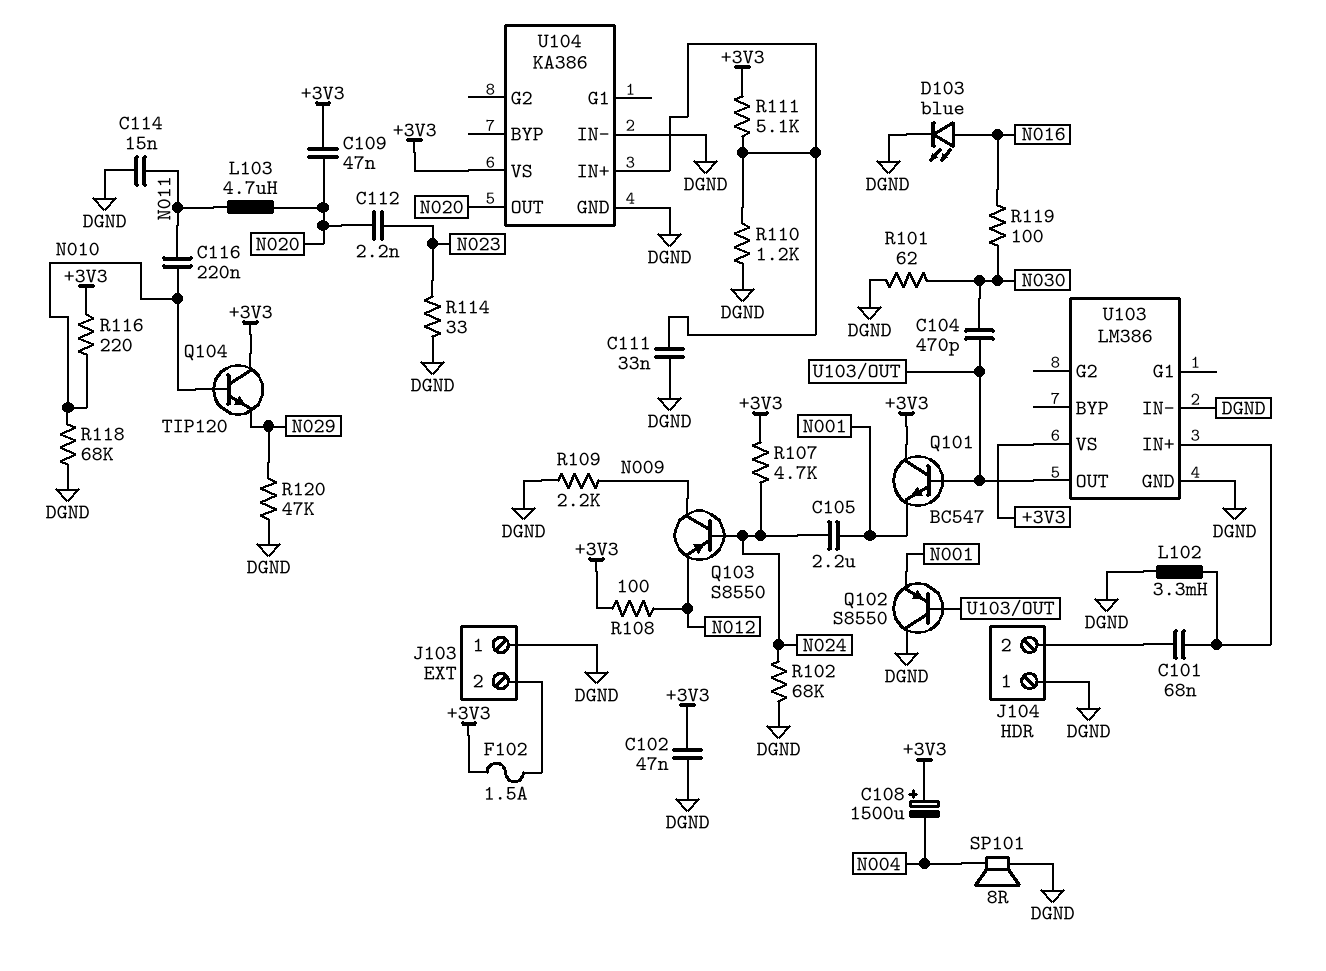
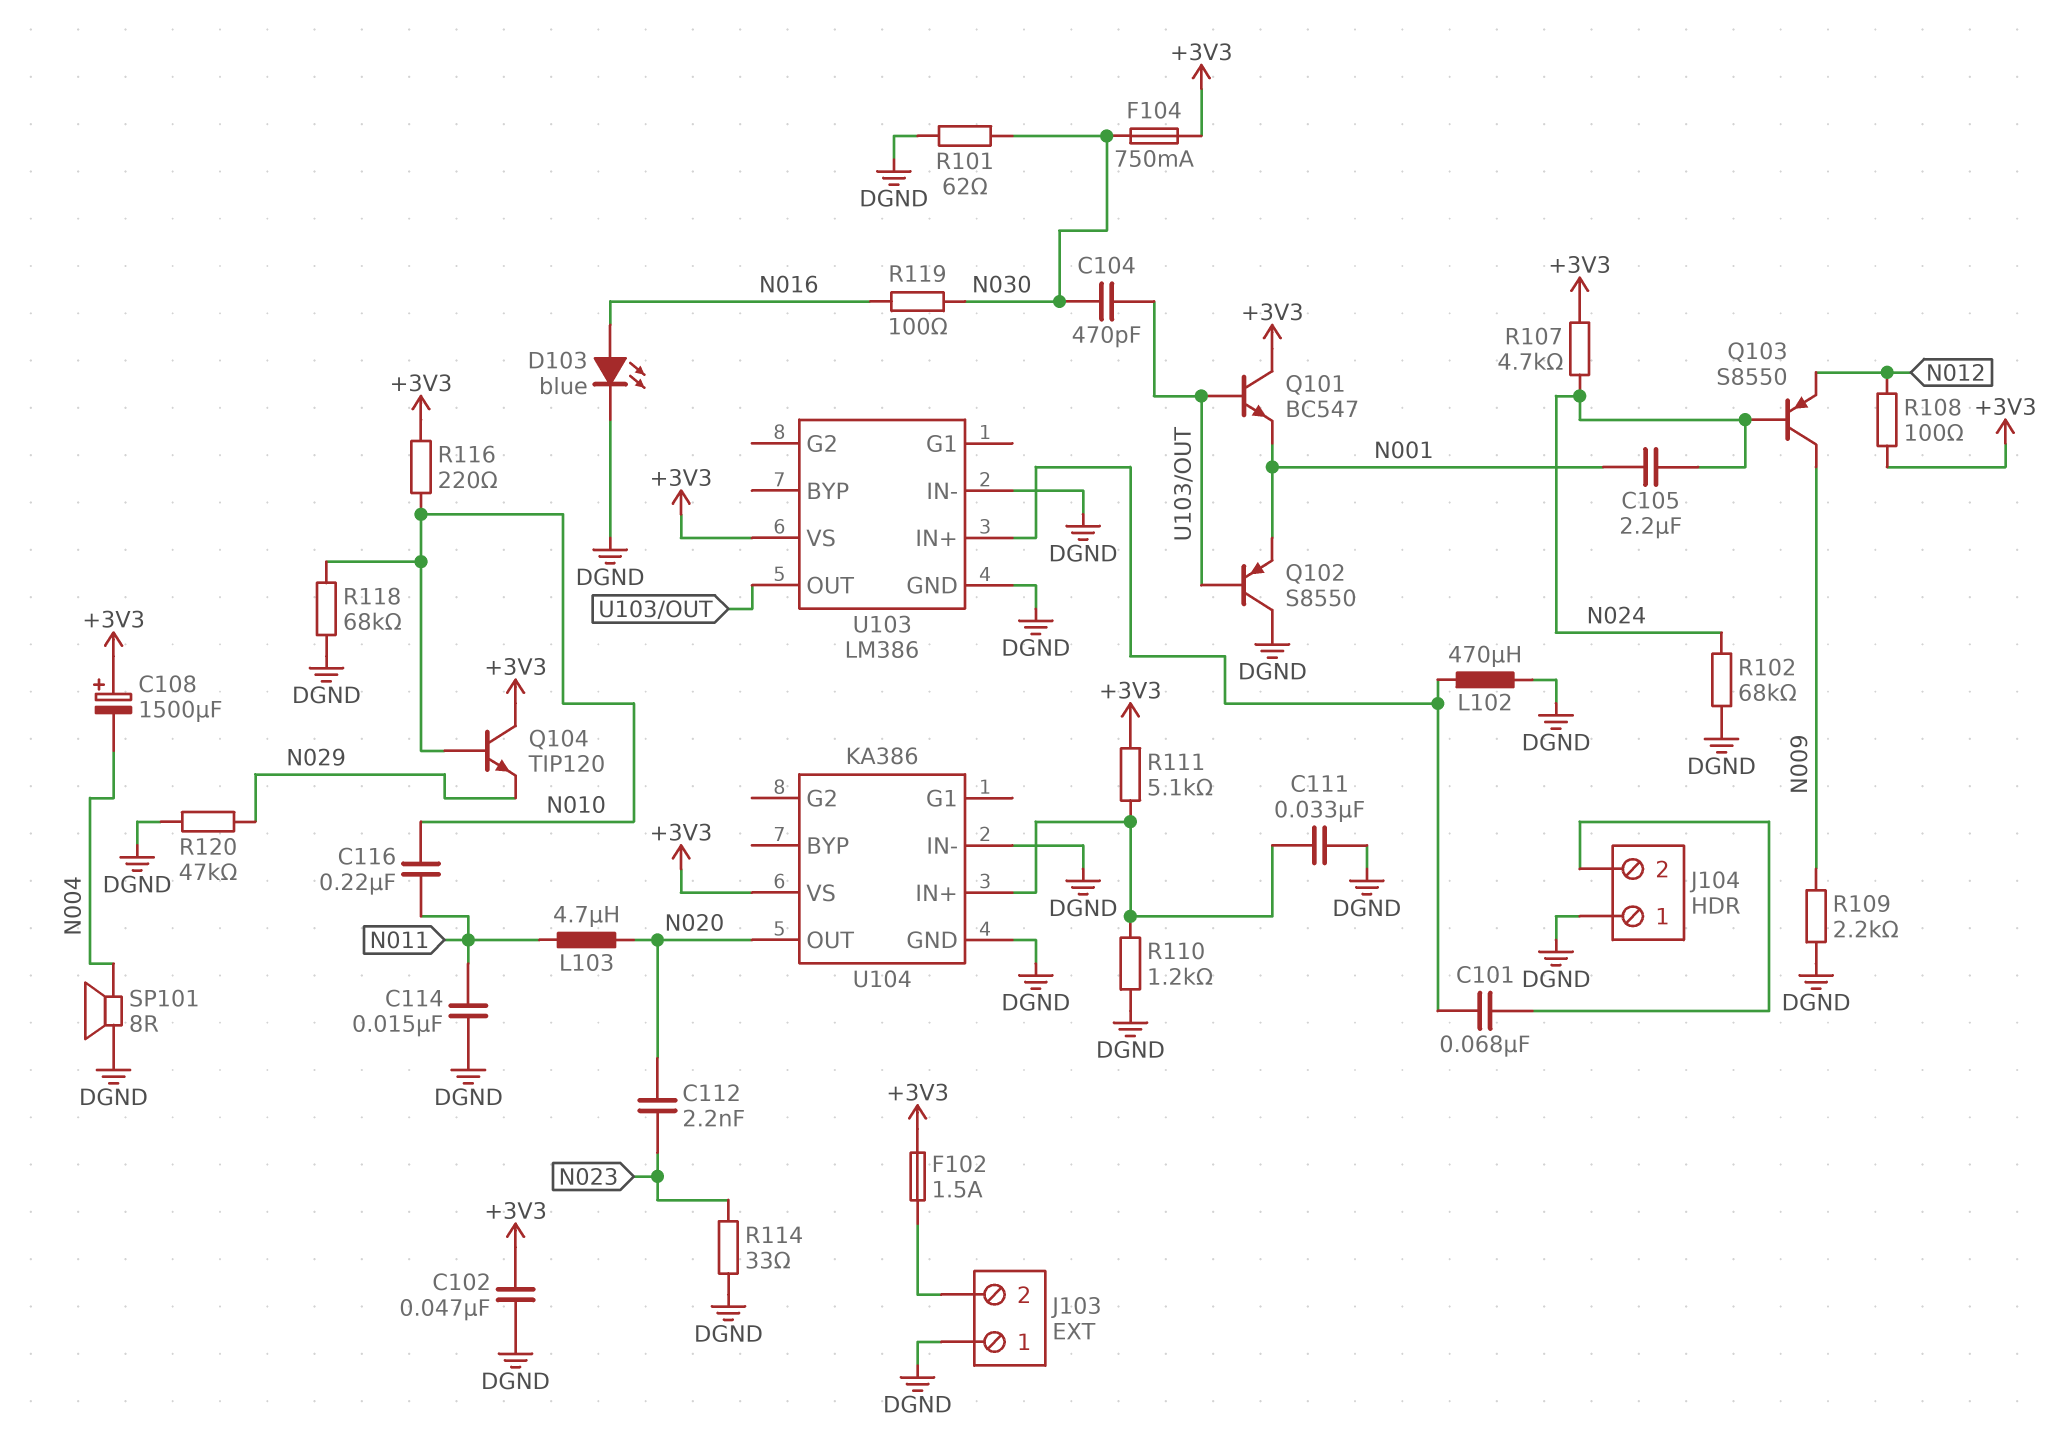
C109: 47nF (+3V3, N020) -> none
F104: none -> 750mA (+3V3, N030)
L102: 3.3mH (DGND, U103/IN+) -> 470uH (DGND, U103/IN+)

